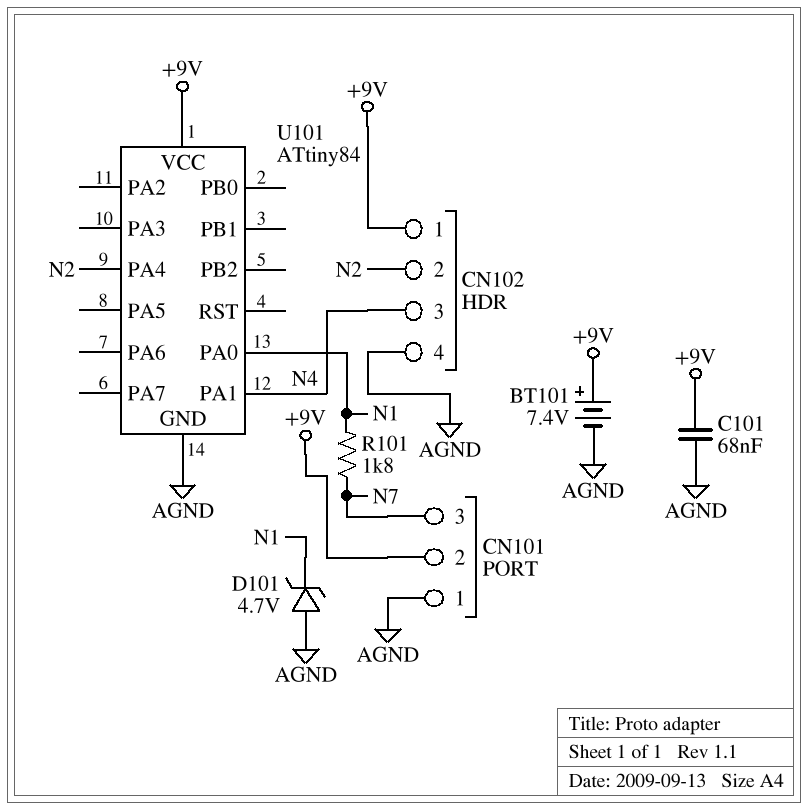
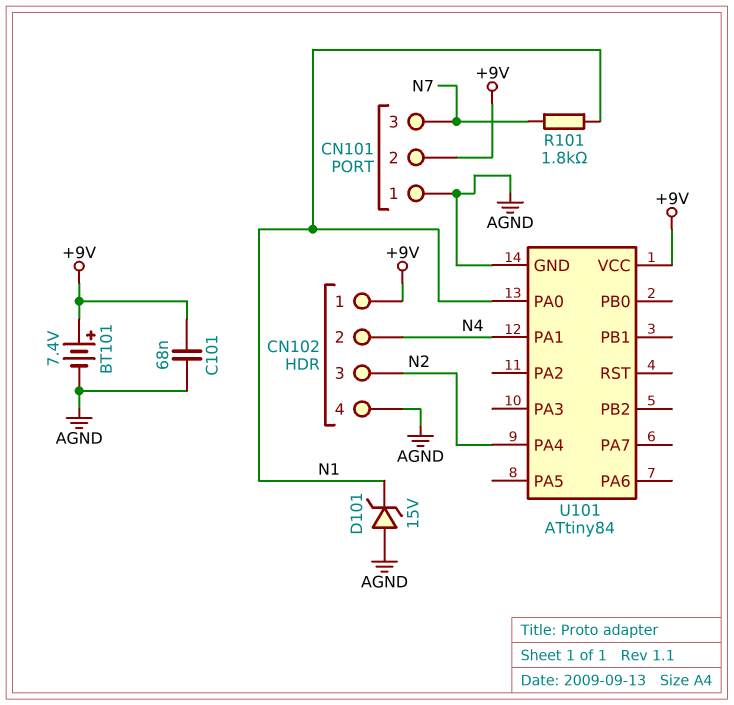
CN102 pin 2: N2 -> N4
CN102 pin 3: N4 -> N2
D101: zener 4.7V (A AGND, K N1) -> zener 15V (A AGND, K N1)

